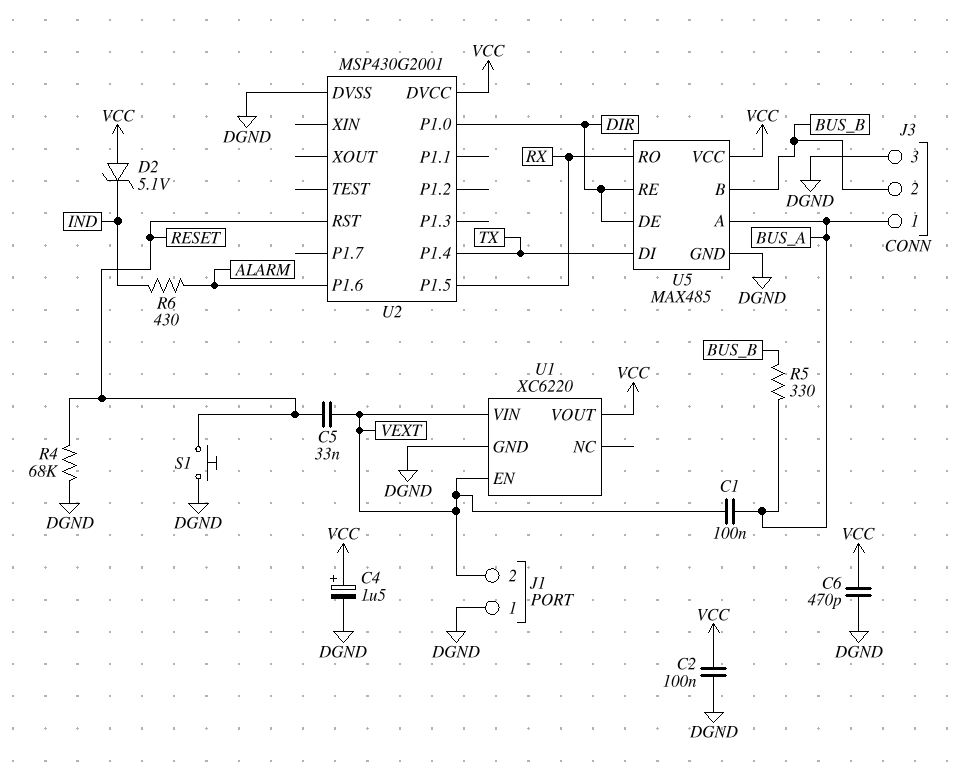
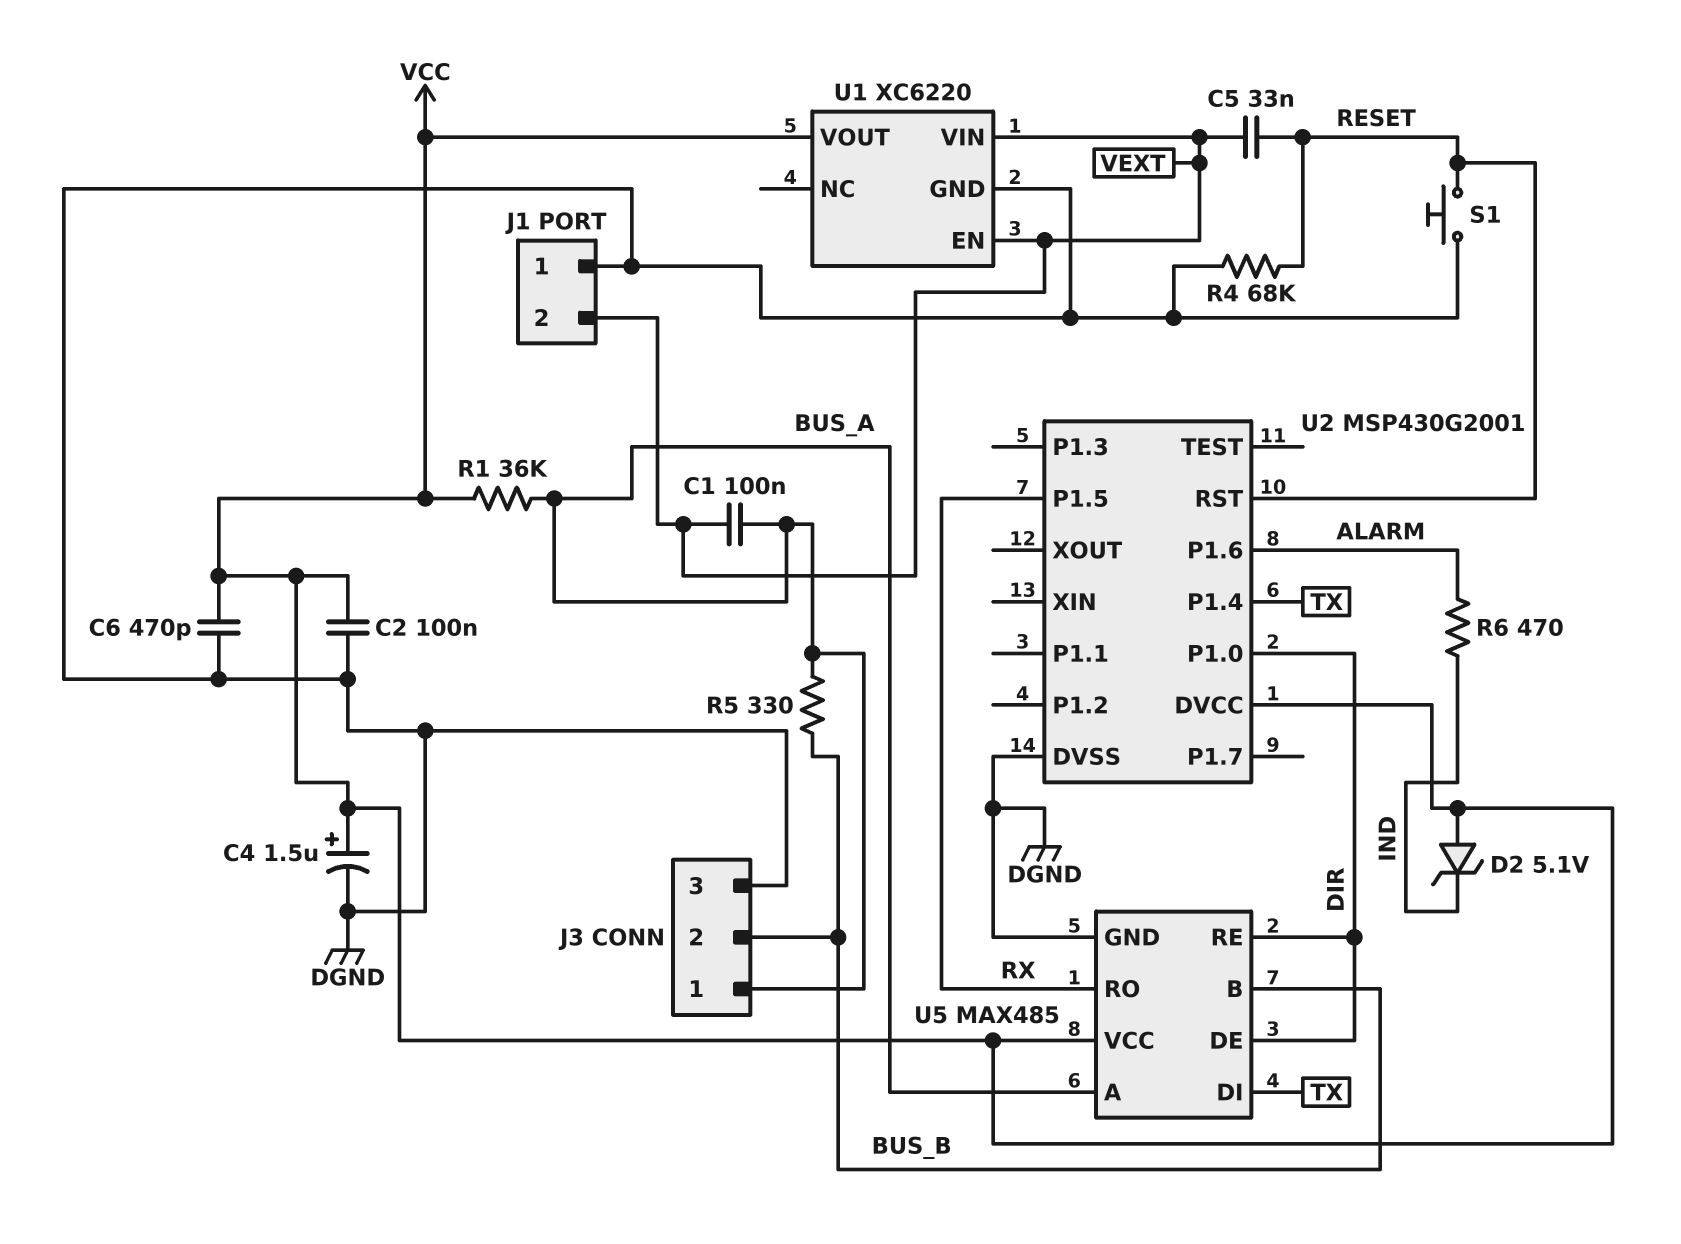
R1: none -> 36k (BUS_A, VCC)
R6: 430 (ALARM, IND) -> 470 (ALARM, IND)

